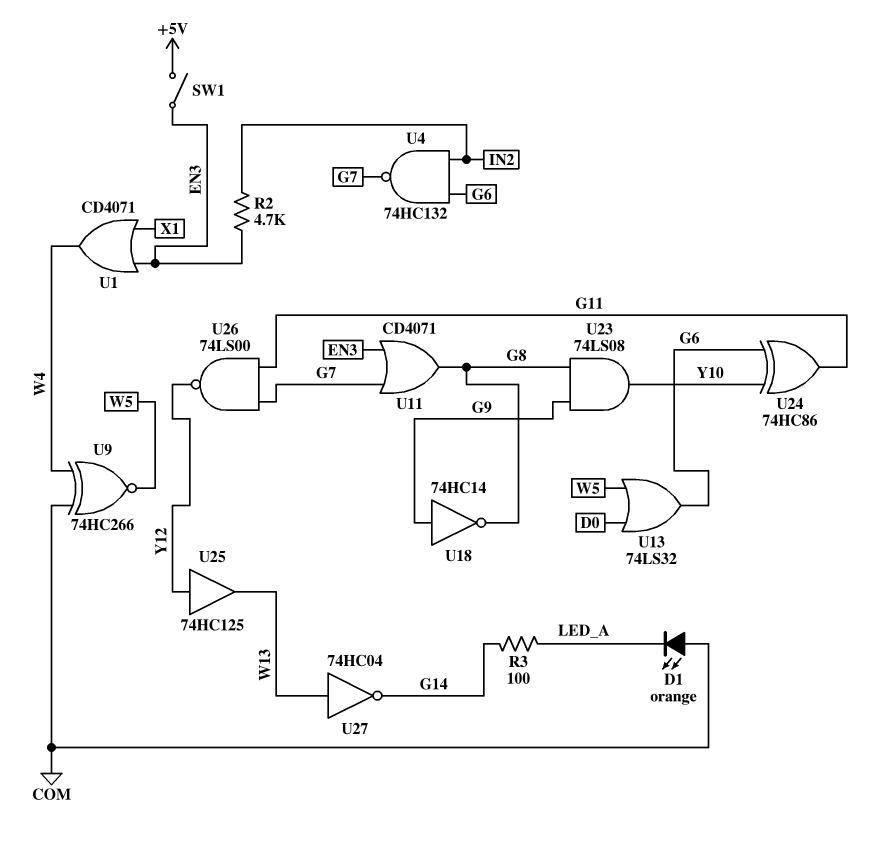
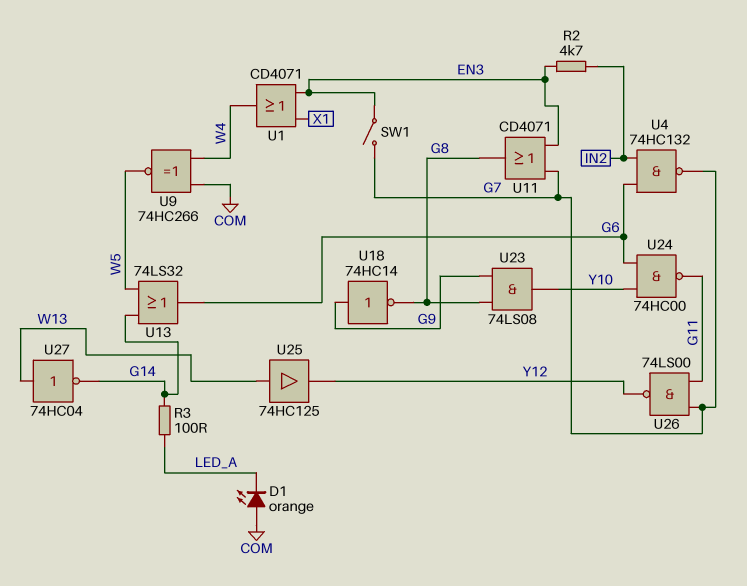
SW1: switch (+5V, EN3) -> switch (EN3, G7)
U13: OR 74LS32 (in D0, in W5, out G6) -> OR 74LS32 (in G14, in W5, out G6)
U24: XOR 74HC86 (in G6, in Y10, out G11) -> NAND 74HC00 (in G6, in Y10, out G11)
U25: buffer 74HC125 (in Y12, out W13) -> buffer 74HC125 (in W13, out Y12)

